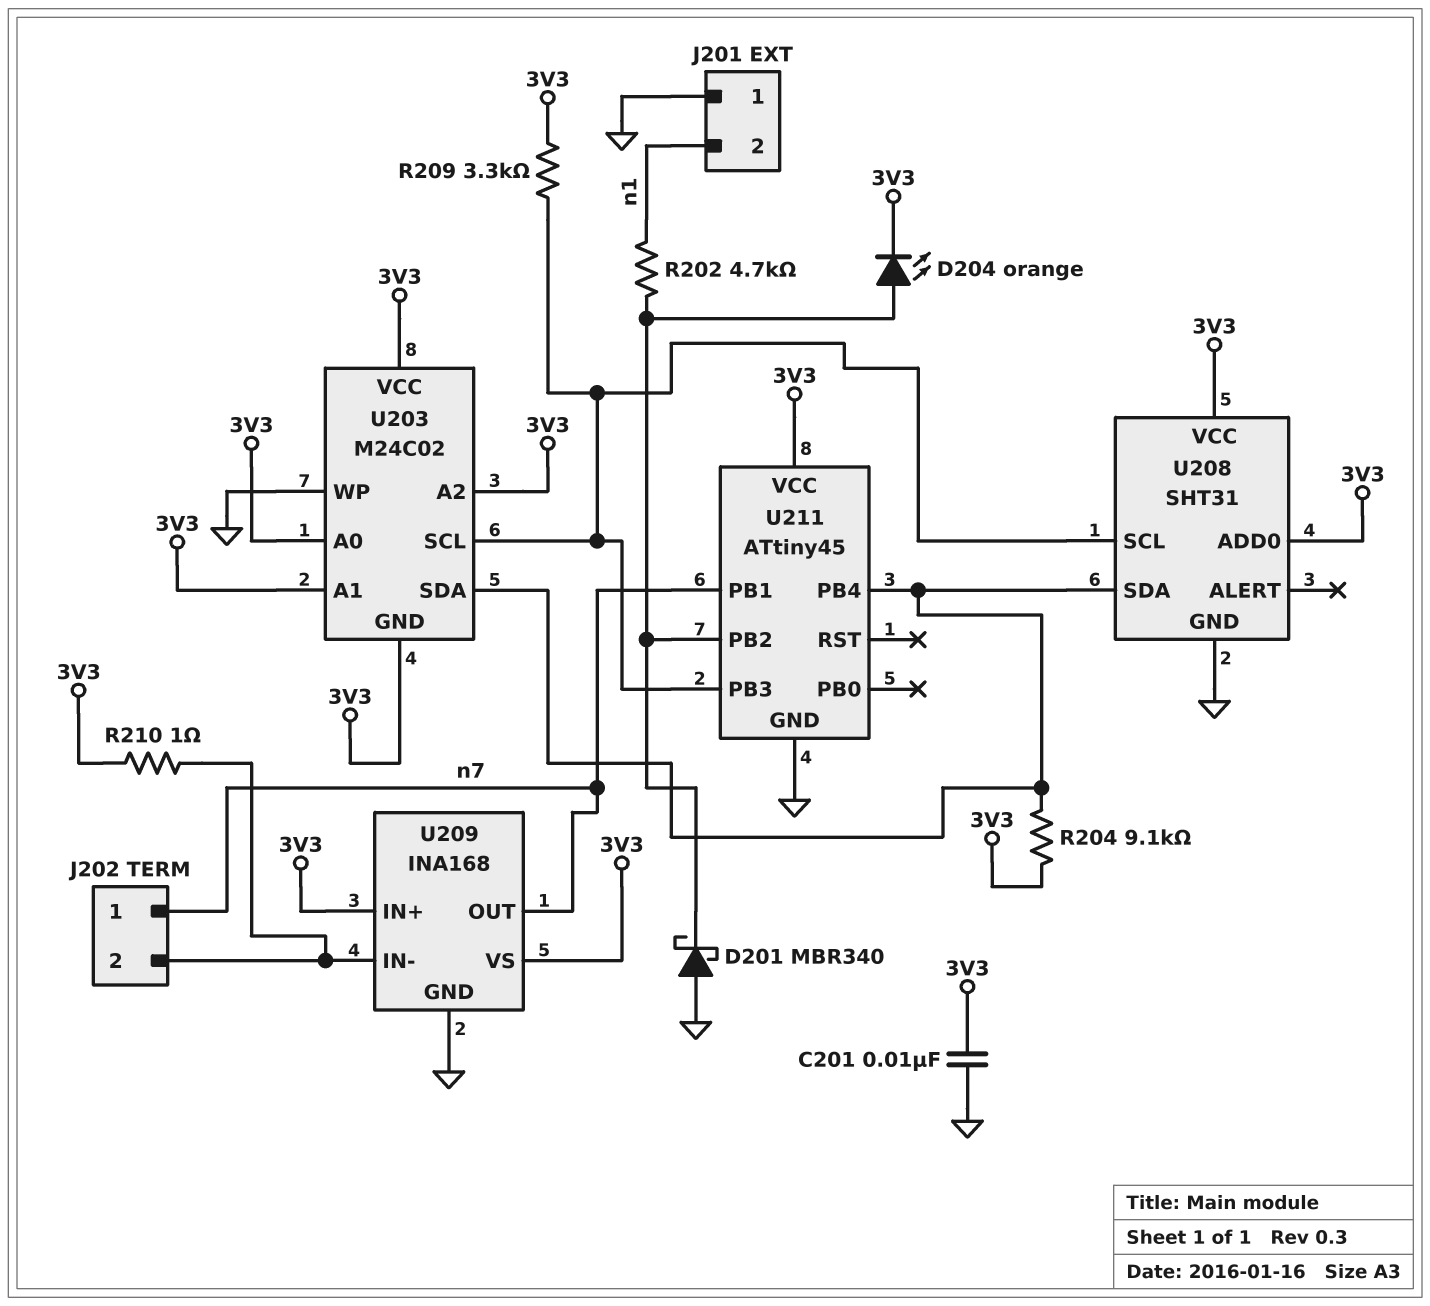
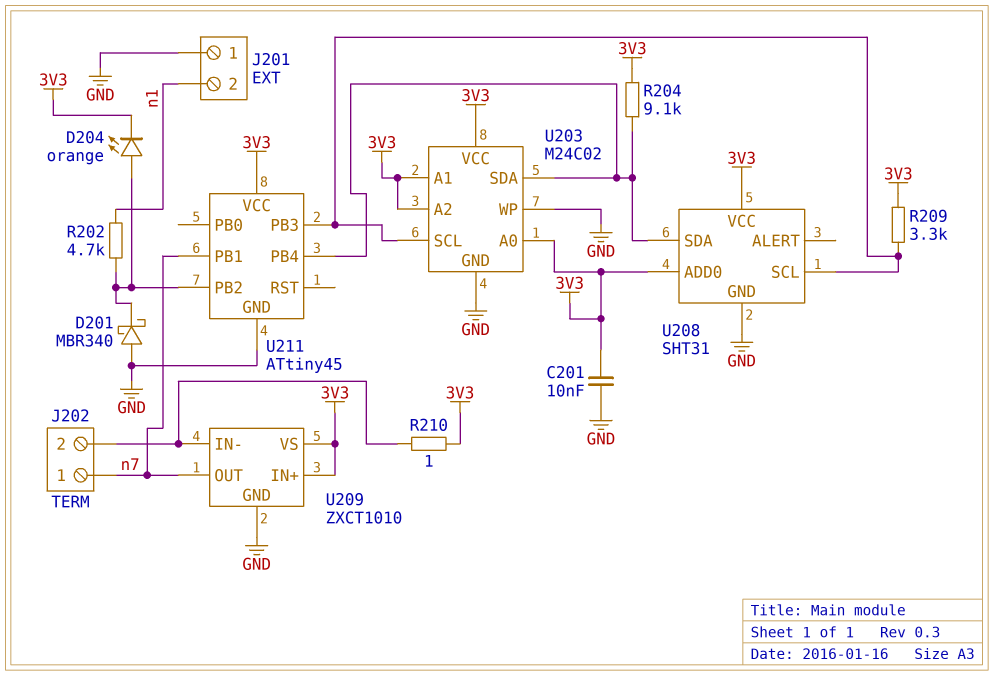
U203 pin GND: 3V3 -> GND
U209: INA168 -> ZXCT1010

